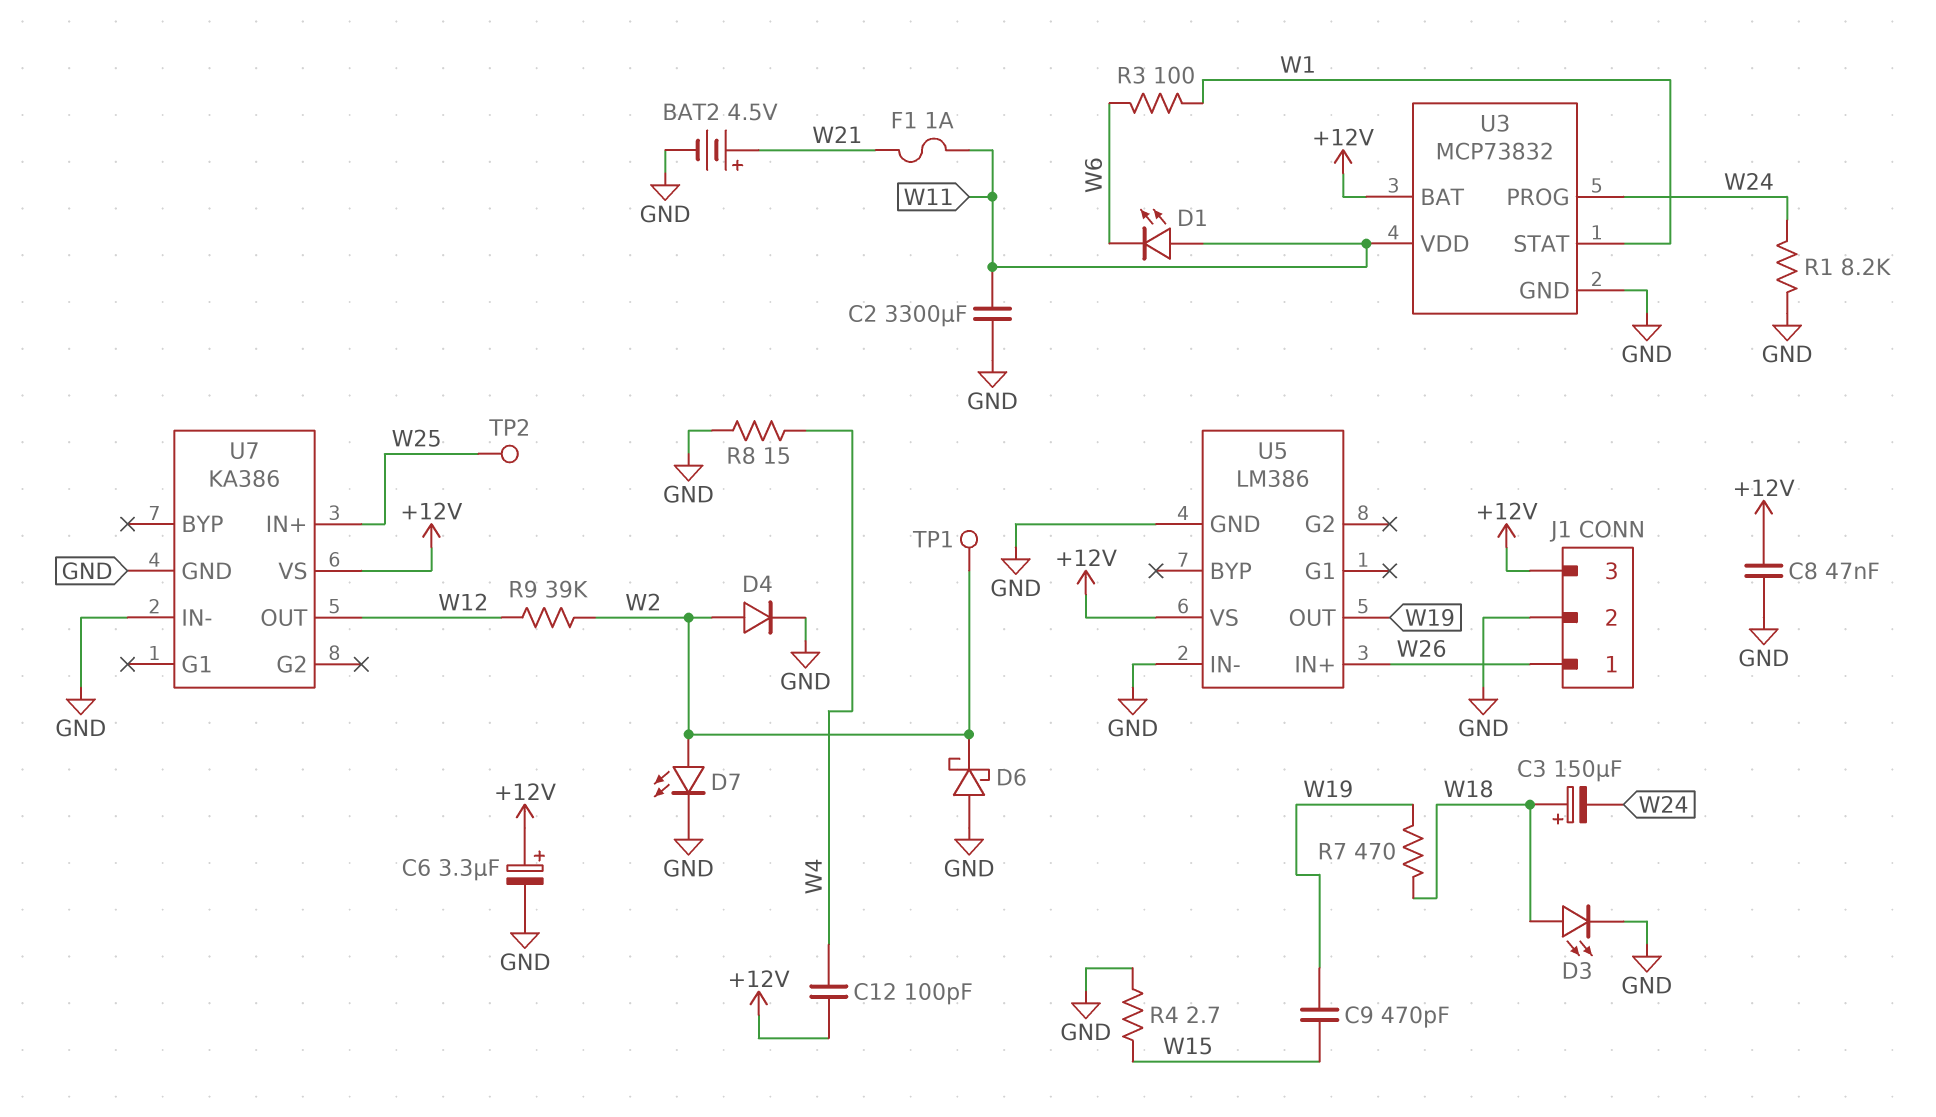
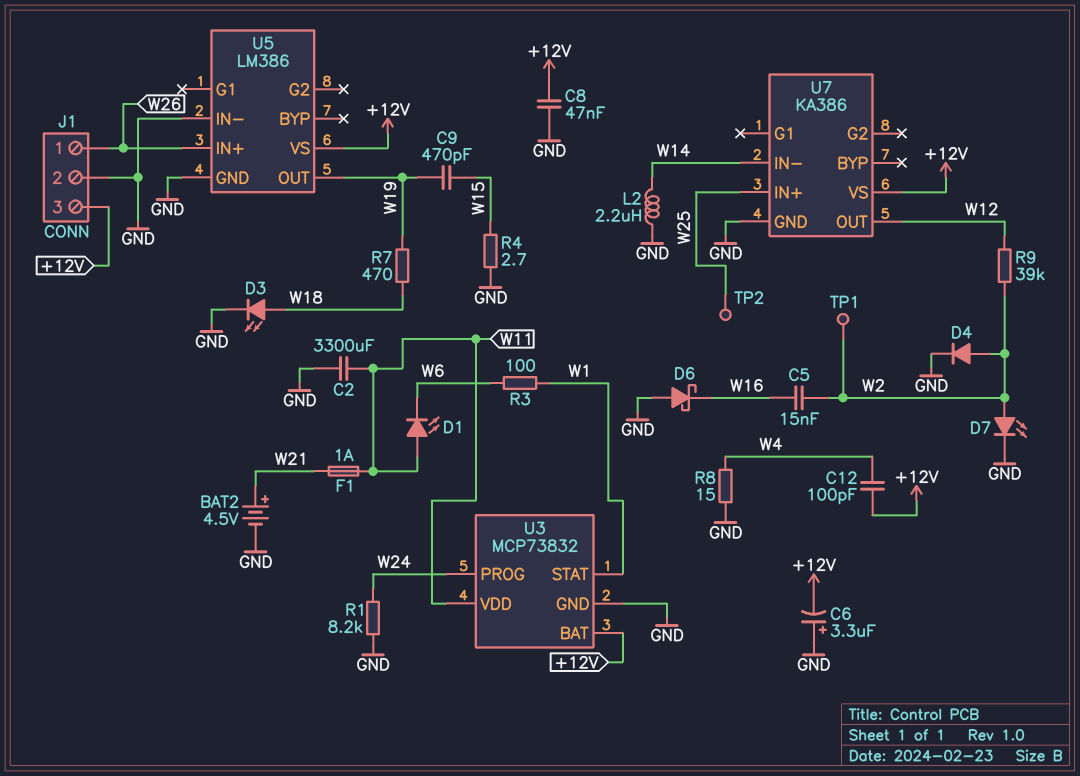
C3: 150uF (plus W18, minus W24) -> none
C5: none -> 15nF (W2, W16)
C6: 3.3uF (plus +12V, minus GND) -> 3.3uF (plus GND, minus +12V)
D6: schottky (A GND, K W2) -> schottky (A GND, K W16)
L2: none -> 2.2uH (GND, W14)
U7 pin IN-: GND -> W14

